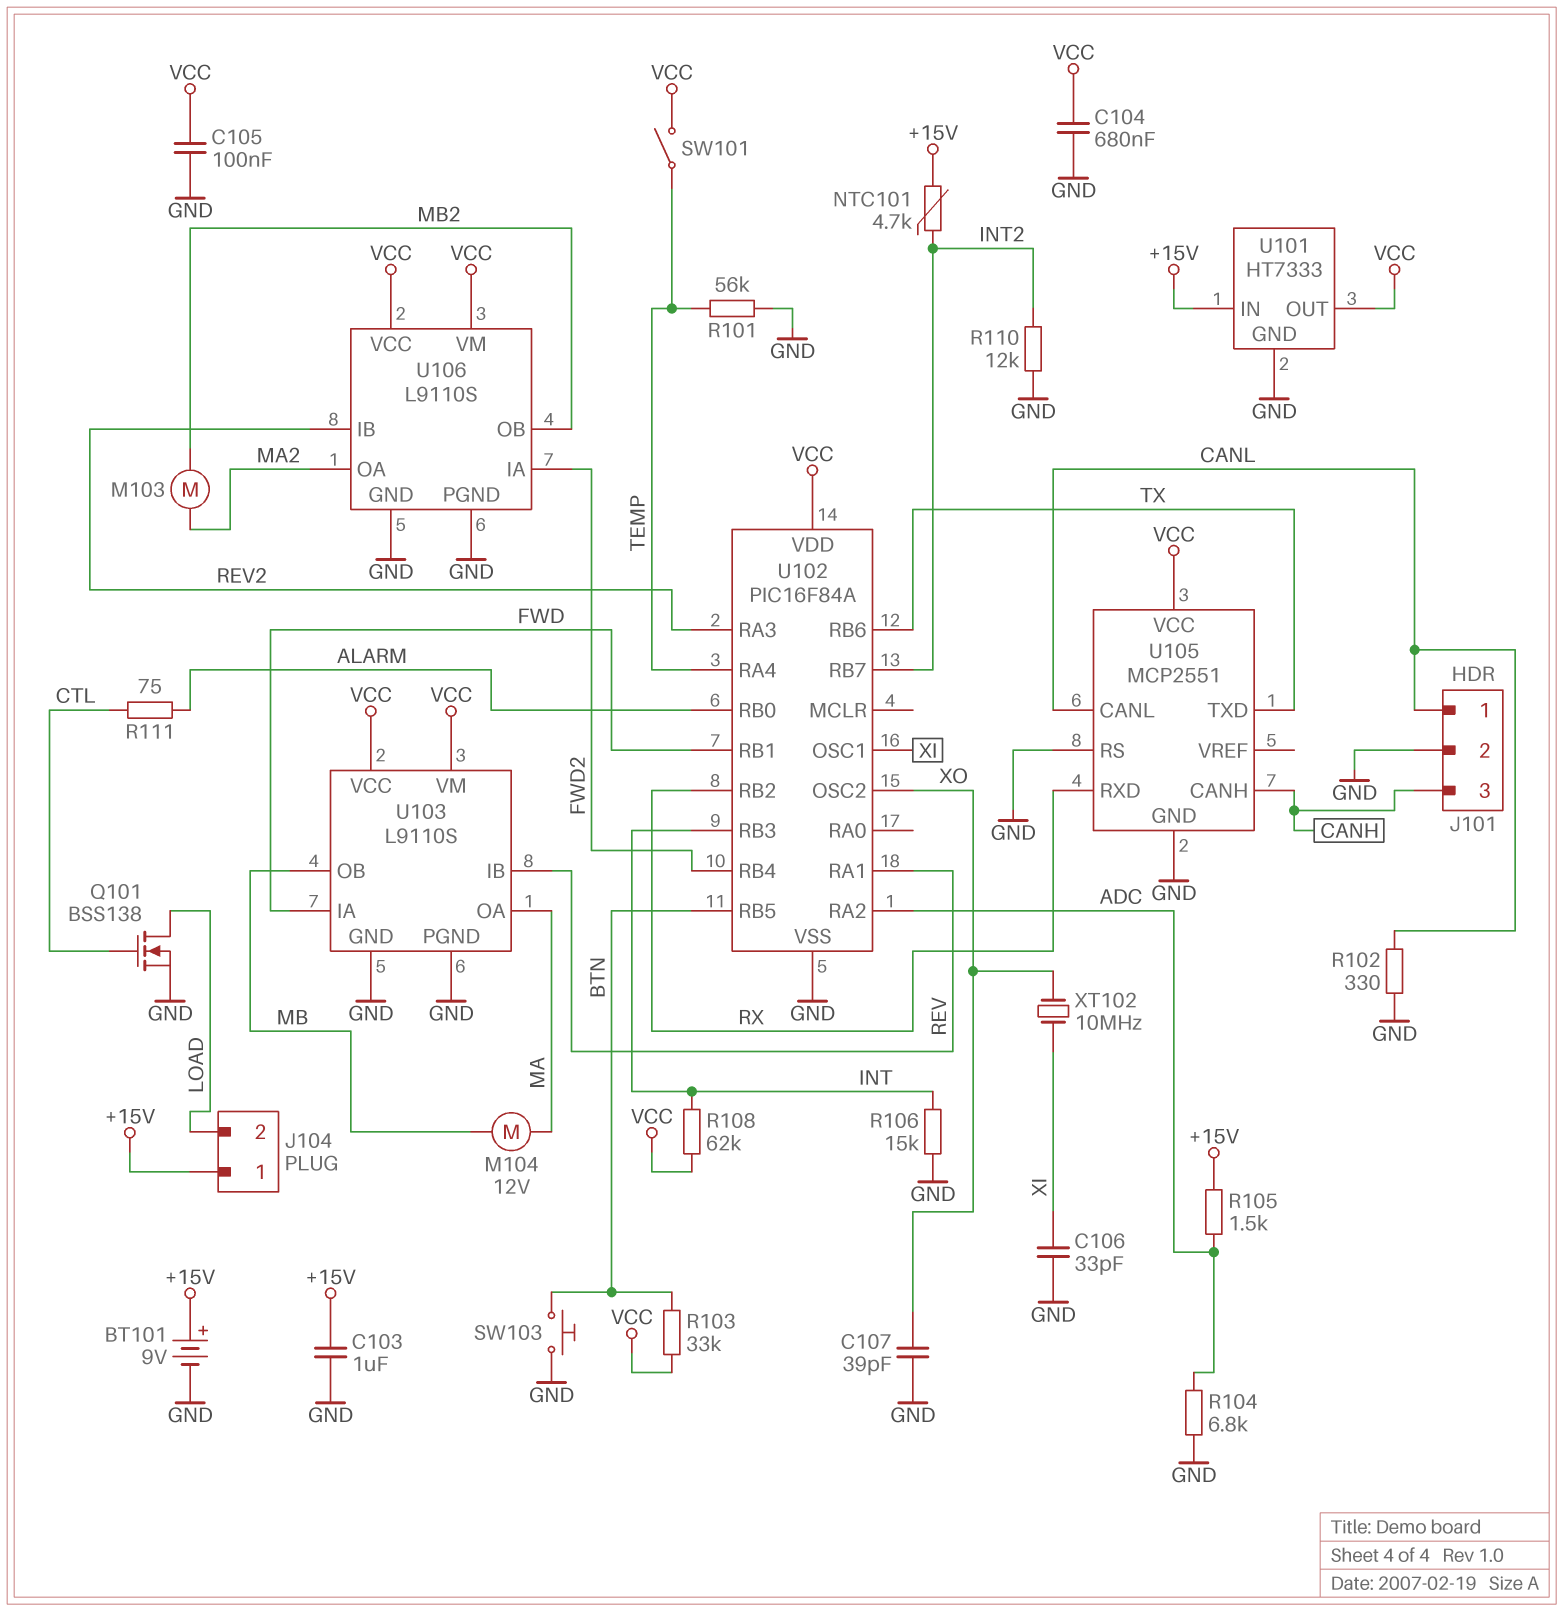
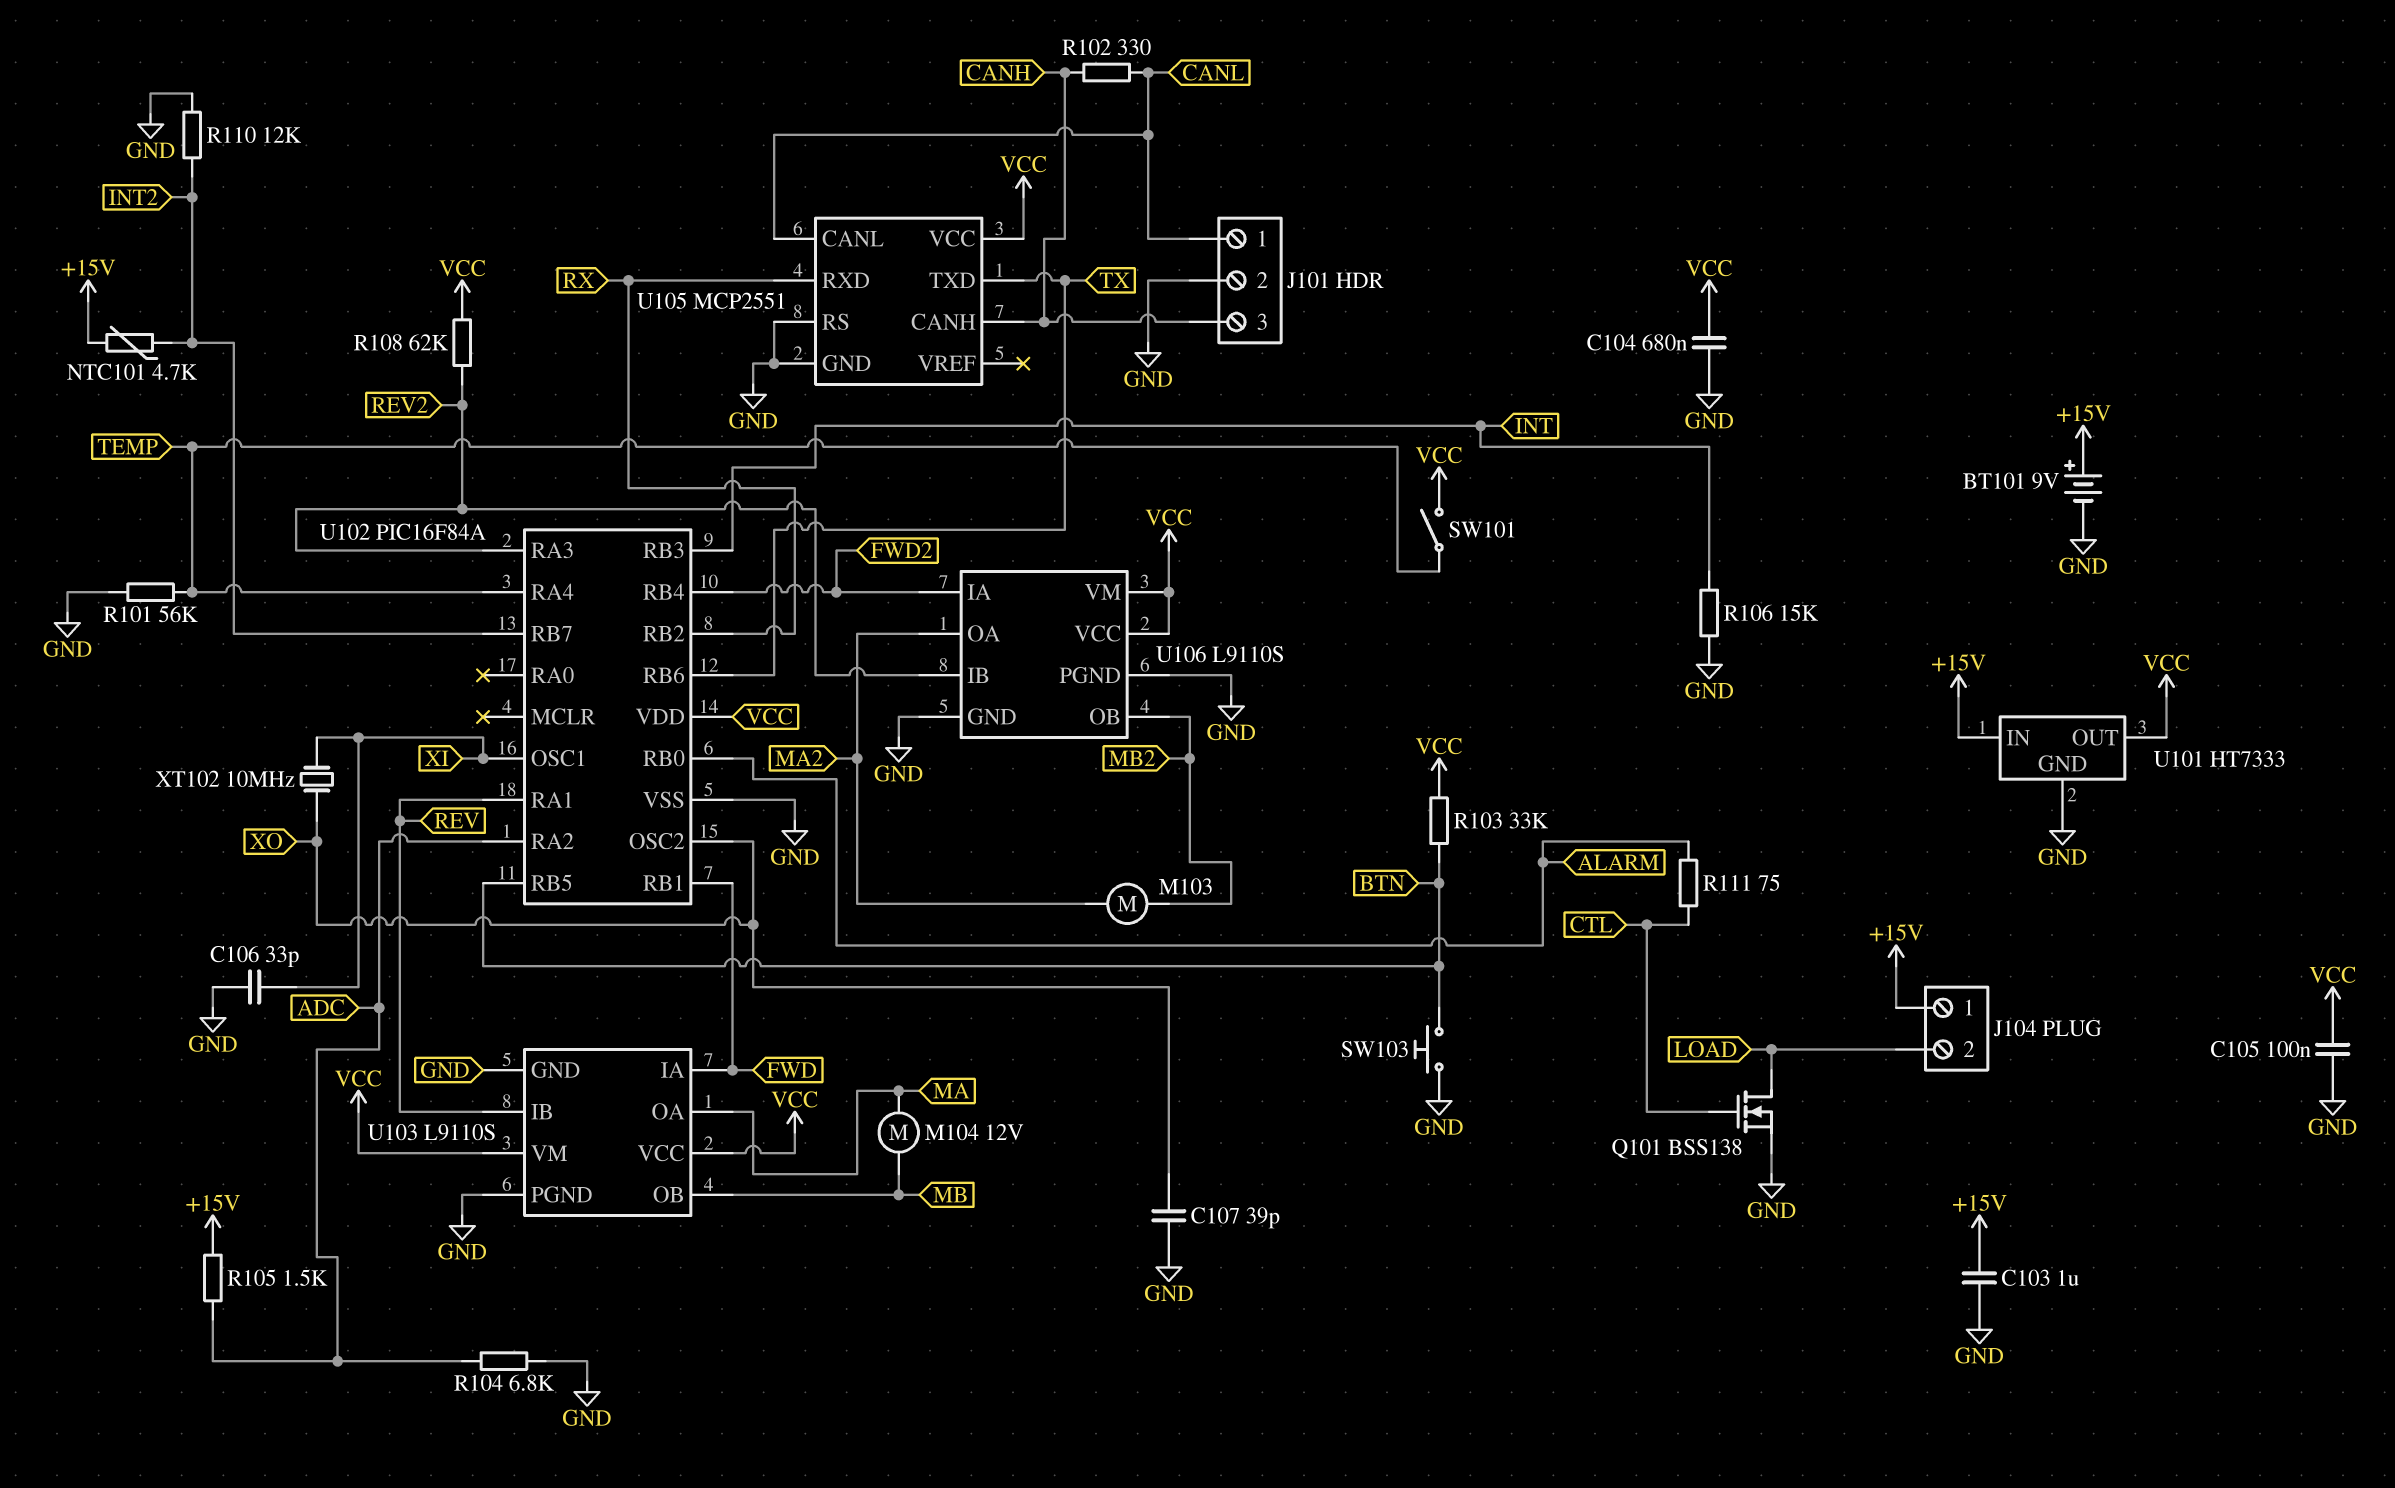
R102: 330 (CANL, GND) -> 330 (CANH, CANL)
R108: 62k (INT, VCC) -> 62k (REV2, VCC)

